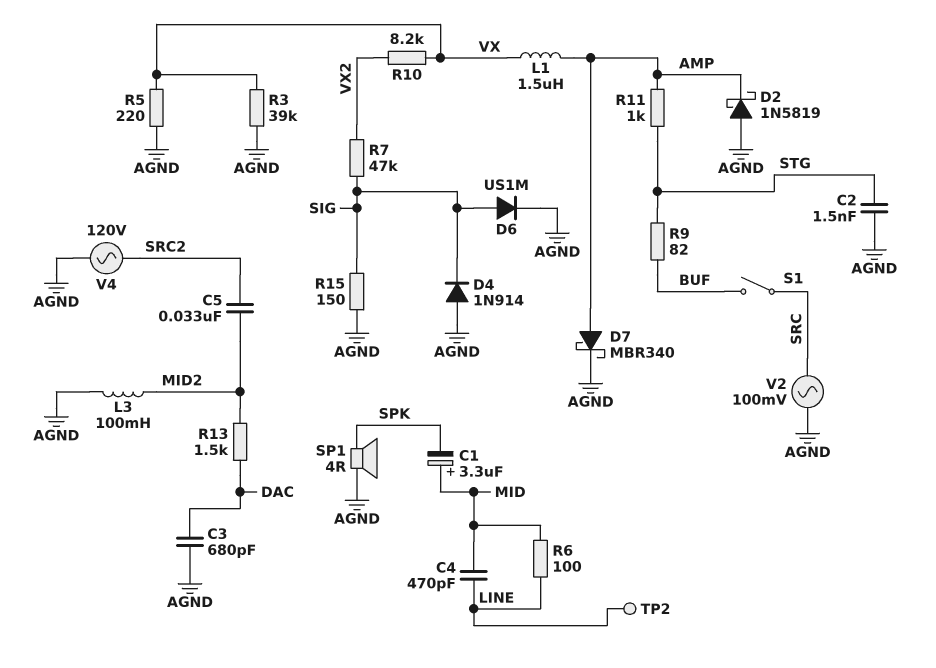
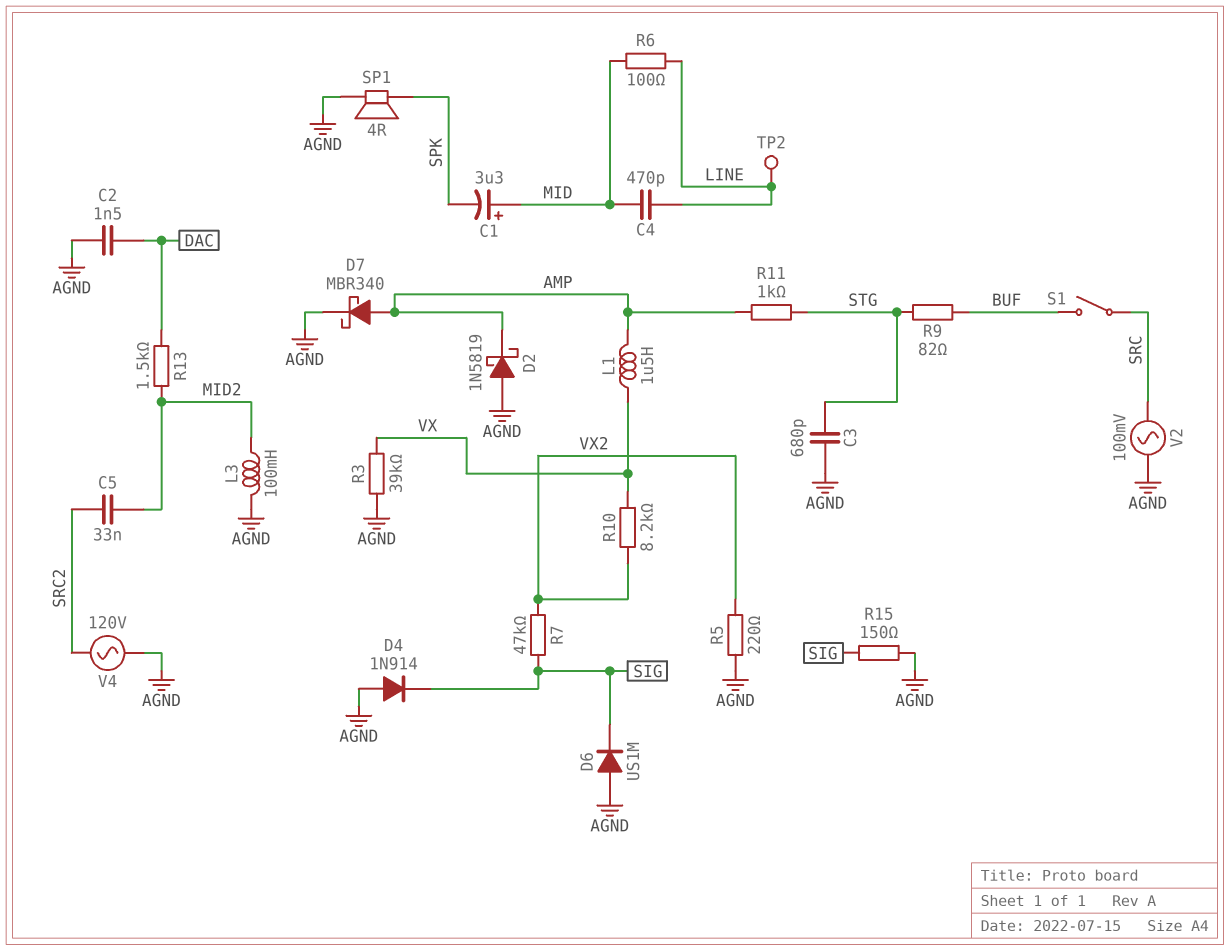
C2: 1.5nF (AGND, STG) -> 1.5nF (AGND, DAC)
C3: 680pF (AGND, DAC) -> 680pF (AGND, STG)
D6: diode US1M (A SIG, K AGND) -> diode US1M (A AGND, K SIG)
R5: 220 (AGND, VX) -> 220 (AGND, VX2)

